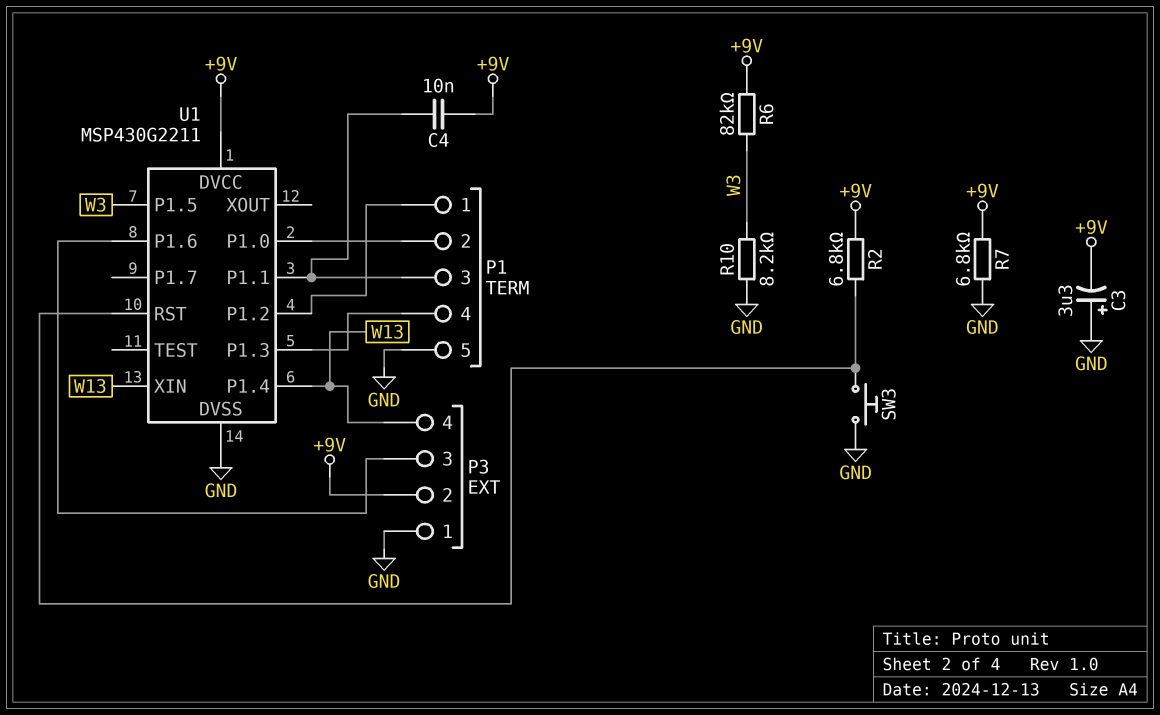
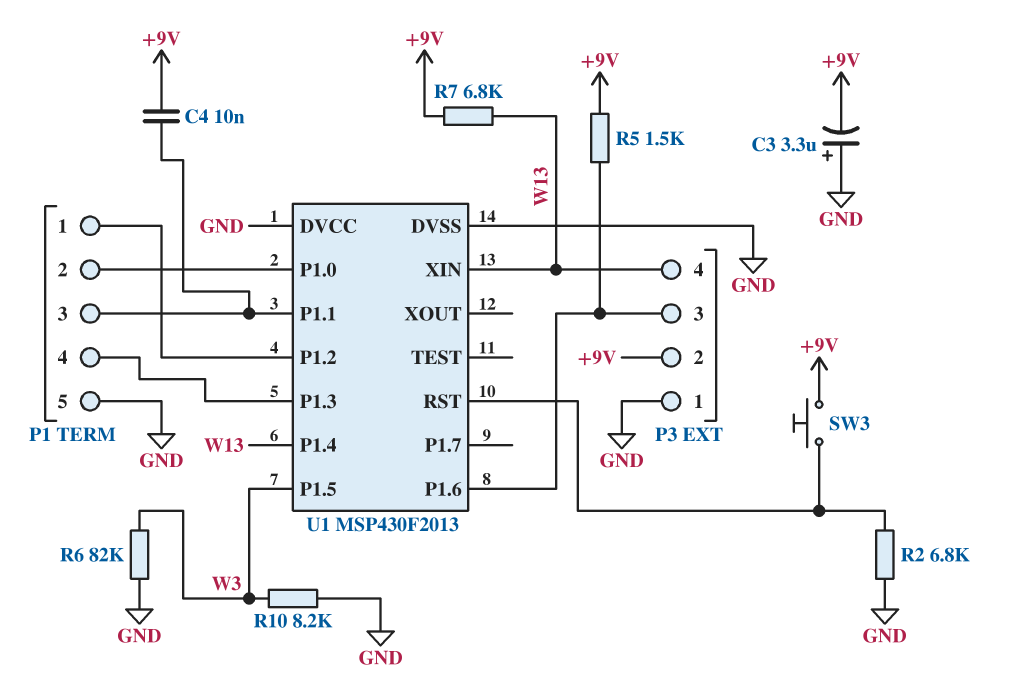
R2: 6.8k (+9V, U1/RST) -> 6.8k (GND, U1/RST)
R5: none -> 1.5k (+9V, P3/3)
R6: 82k (+9V, W3) -> 82k (GND, W3)
R7: 6.8k (+9V, GND) -> 6.8k (+9V, W13)
SW3: button (GND, U1/RST) -> button (+9V, U1/RST)
U1: MSP430G2211 -> MSP430F2013
U1 pin DVCC: +9V -> GND

